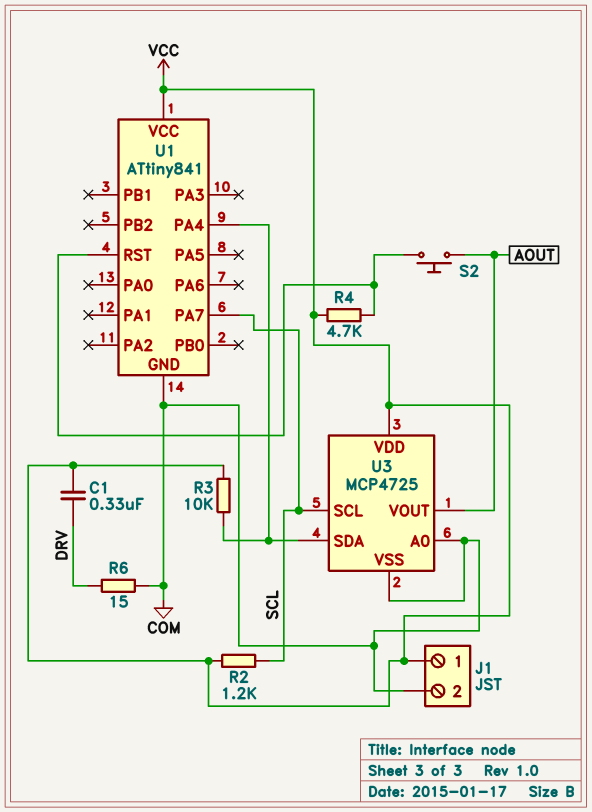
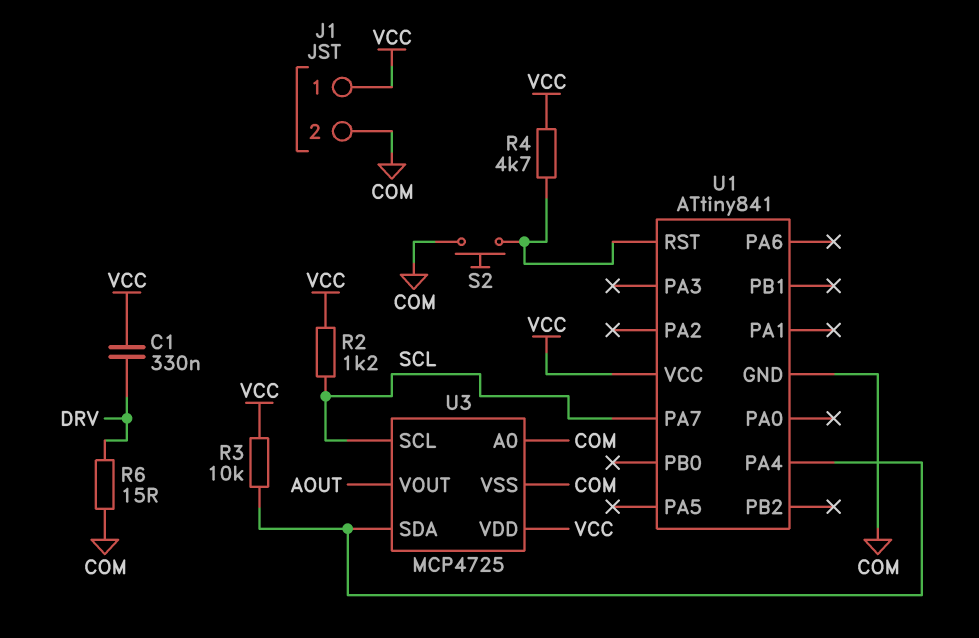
S2: button (AOUT, U1/RST) -> button (COM, U1/RST)

